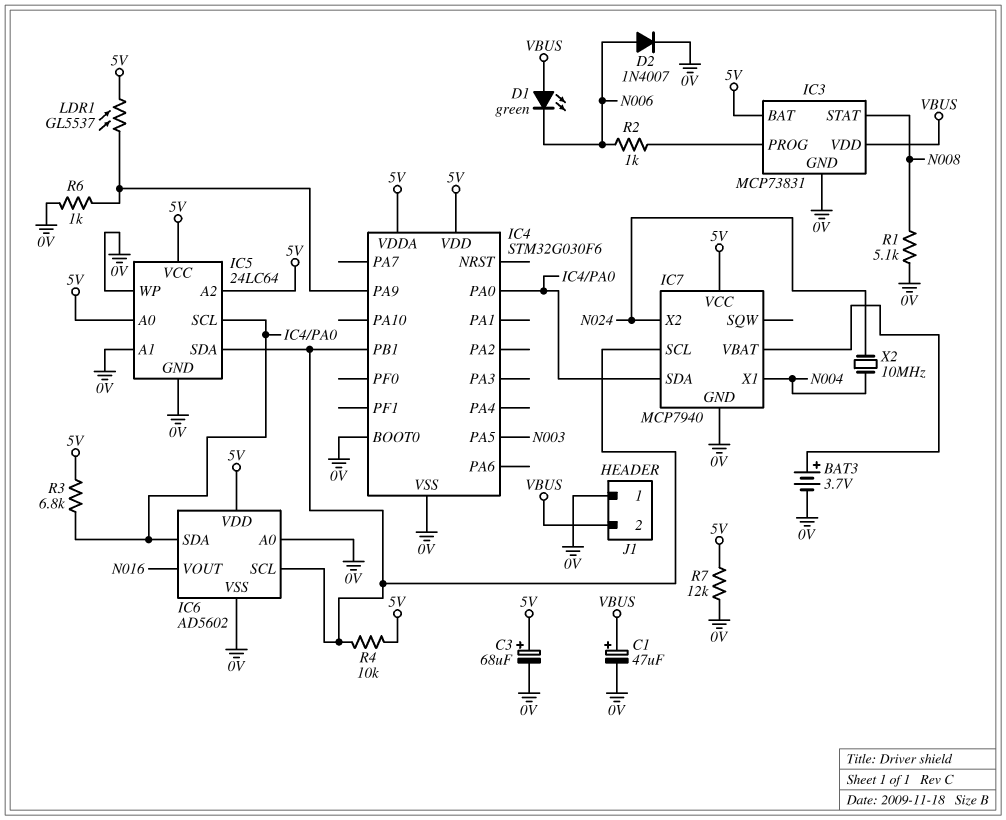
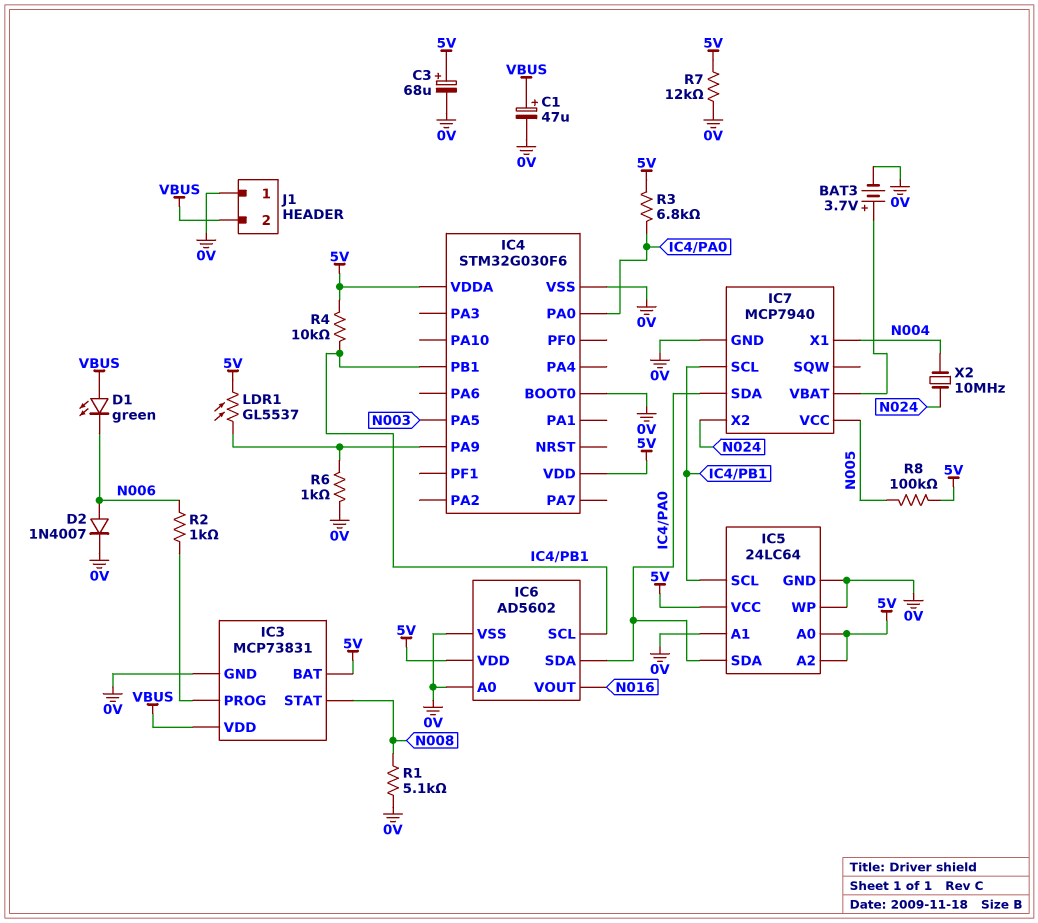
IC5 pin SCL: IC4/PA0 -> IC4/PB1
IC5 pin SDA: IC4/PB1 -> IC4/PA0
IC7 pin VCC: 5V -> N005
R8: none -> 100k (5V, N005)

